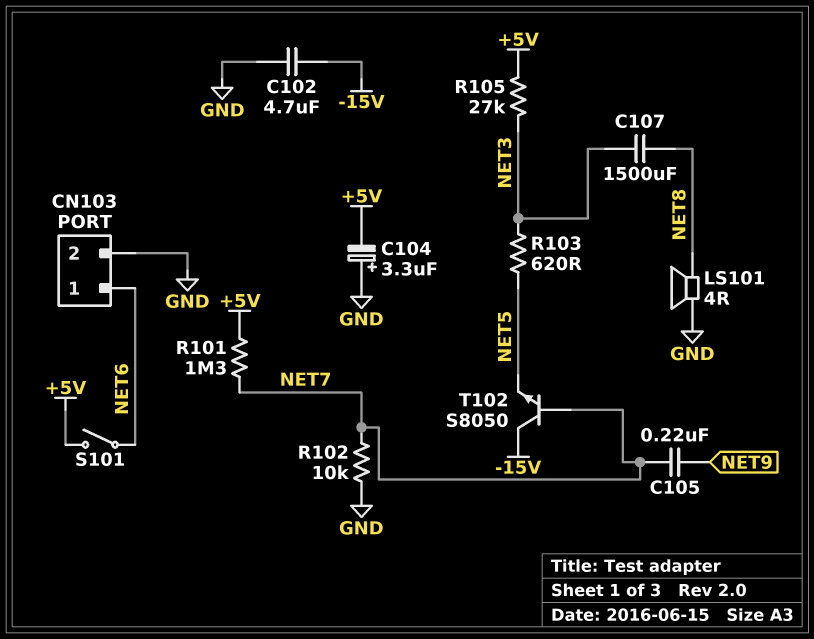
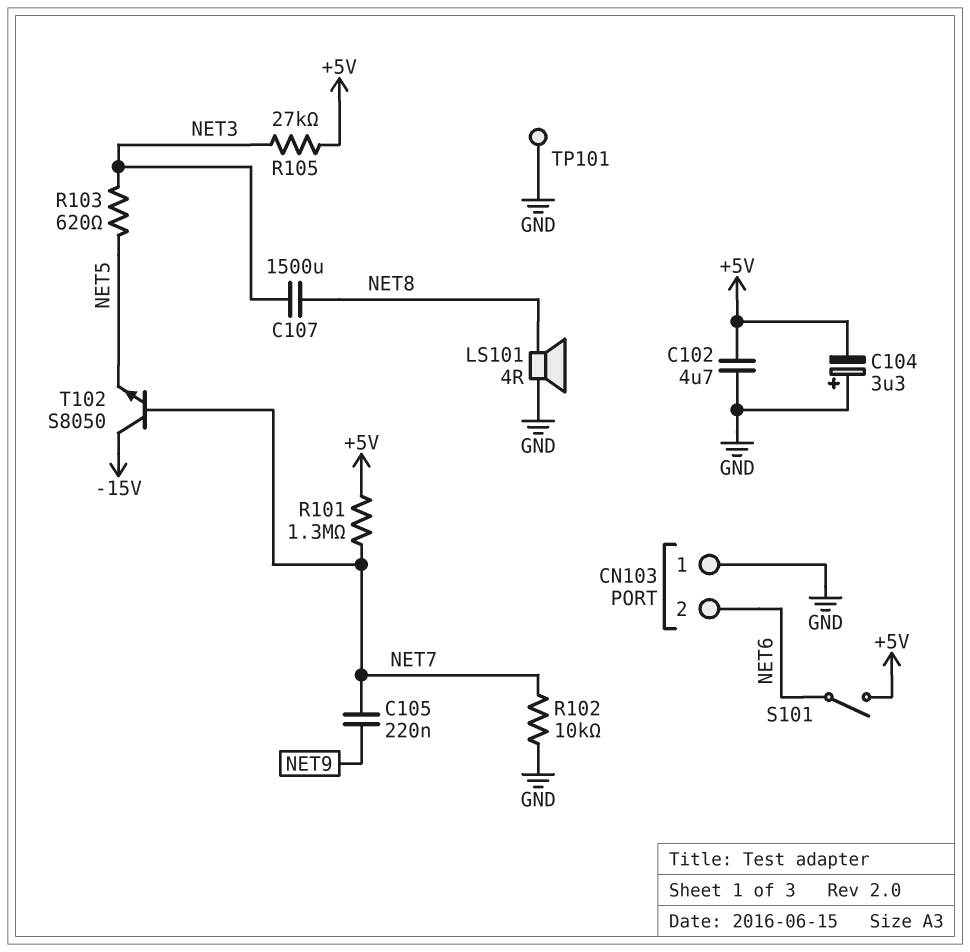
C102: 4.7uF (-15V, GND) -> 4.7uF (+5V, GND)
CN103 pin 1: NET6 -> GND
CN103 pin 2: GND -> NET6
TP101: none -> test point (GND)

